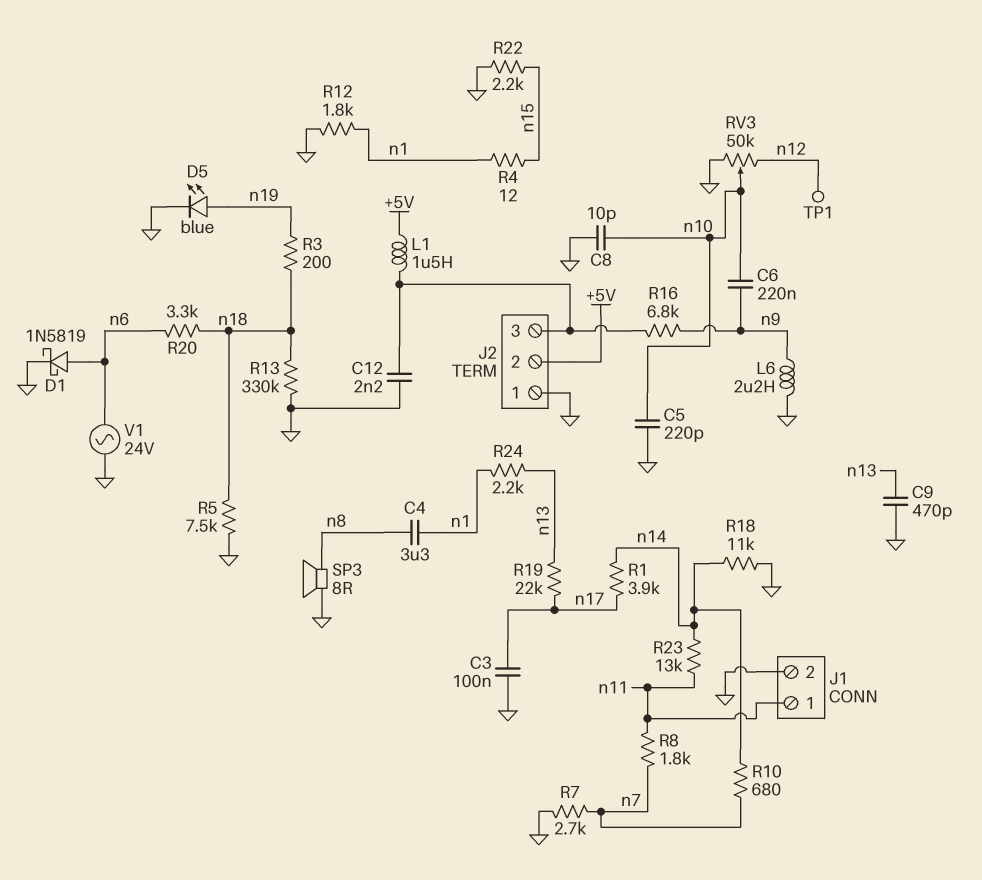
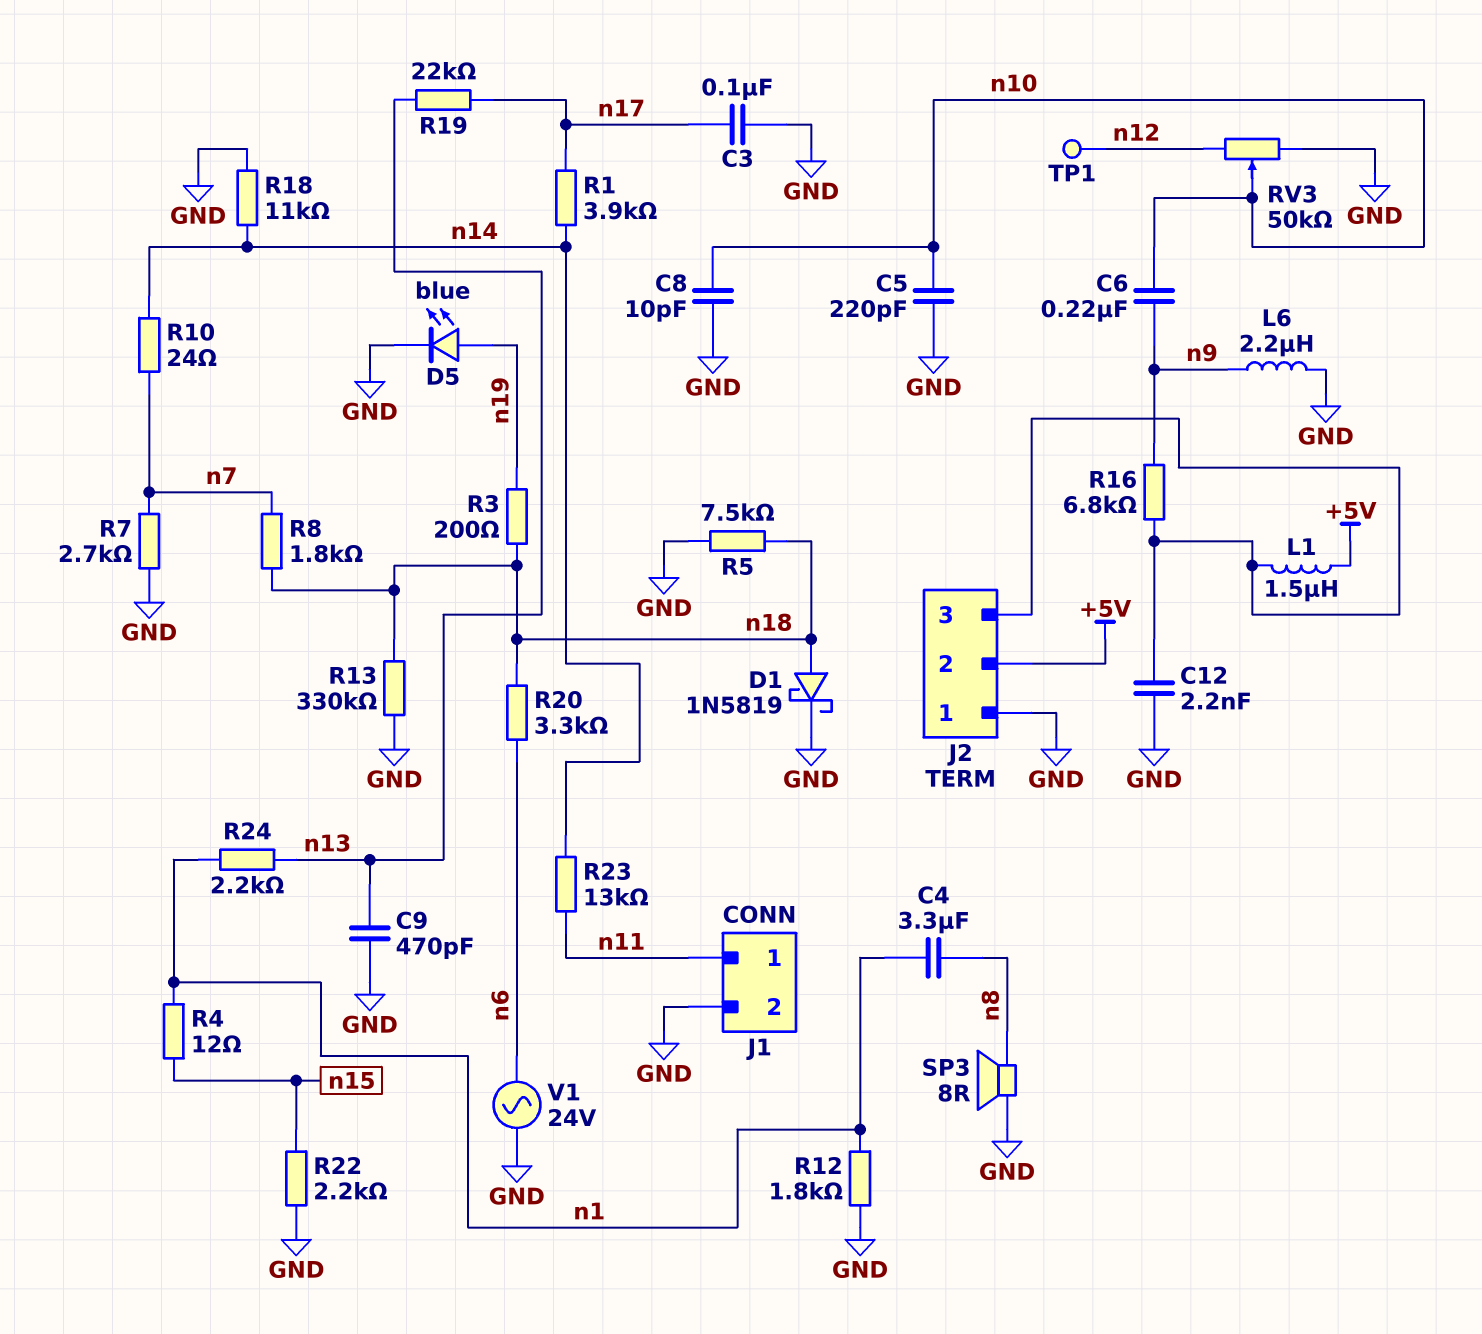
D1: schottky 1N5819 (A n6, K GND) -> schottky 1N5819 (A n18, K GND)
R8: 1.8k (n7, n11) -> 1.8k (n7, n18)
R10: 680 (n7, n14) -> 24 (n7, n14)

